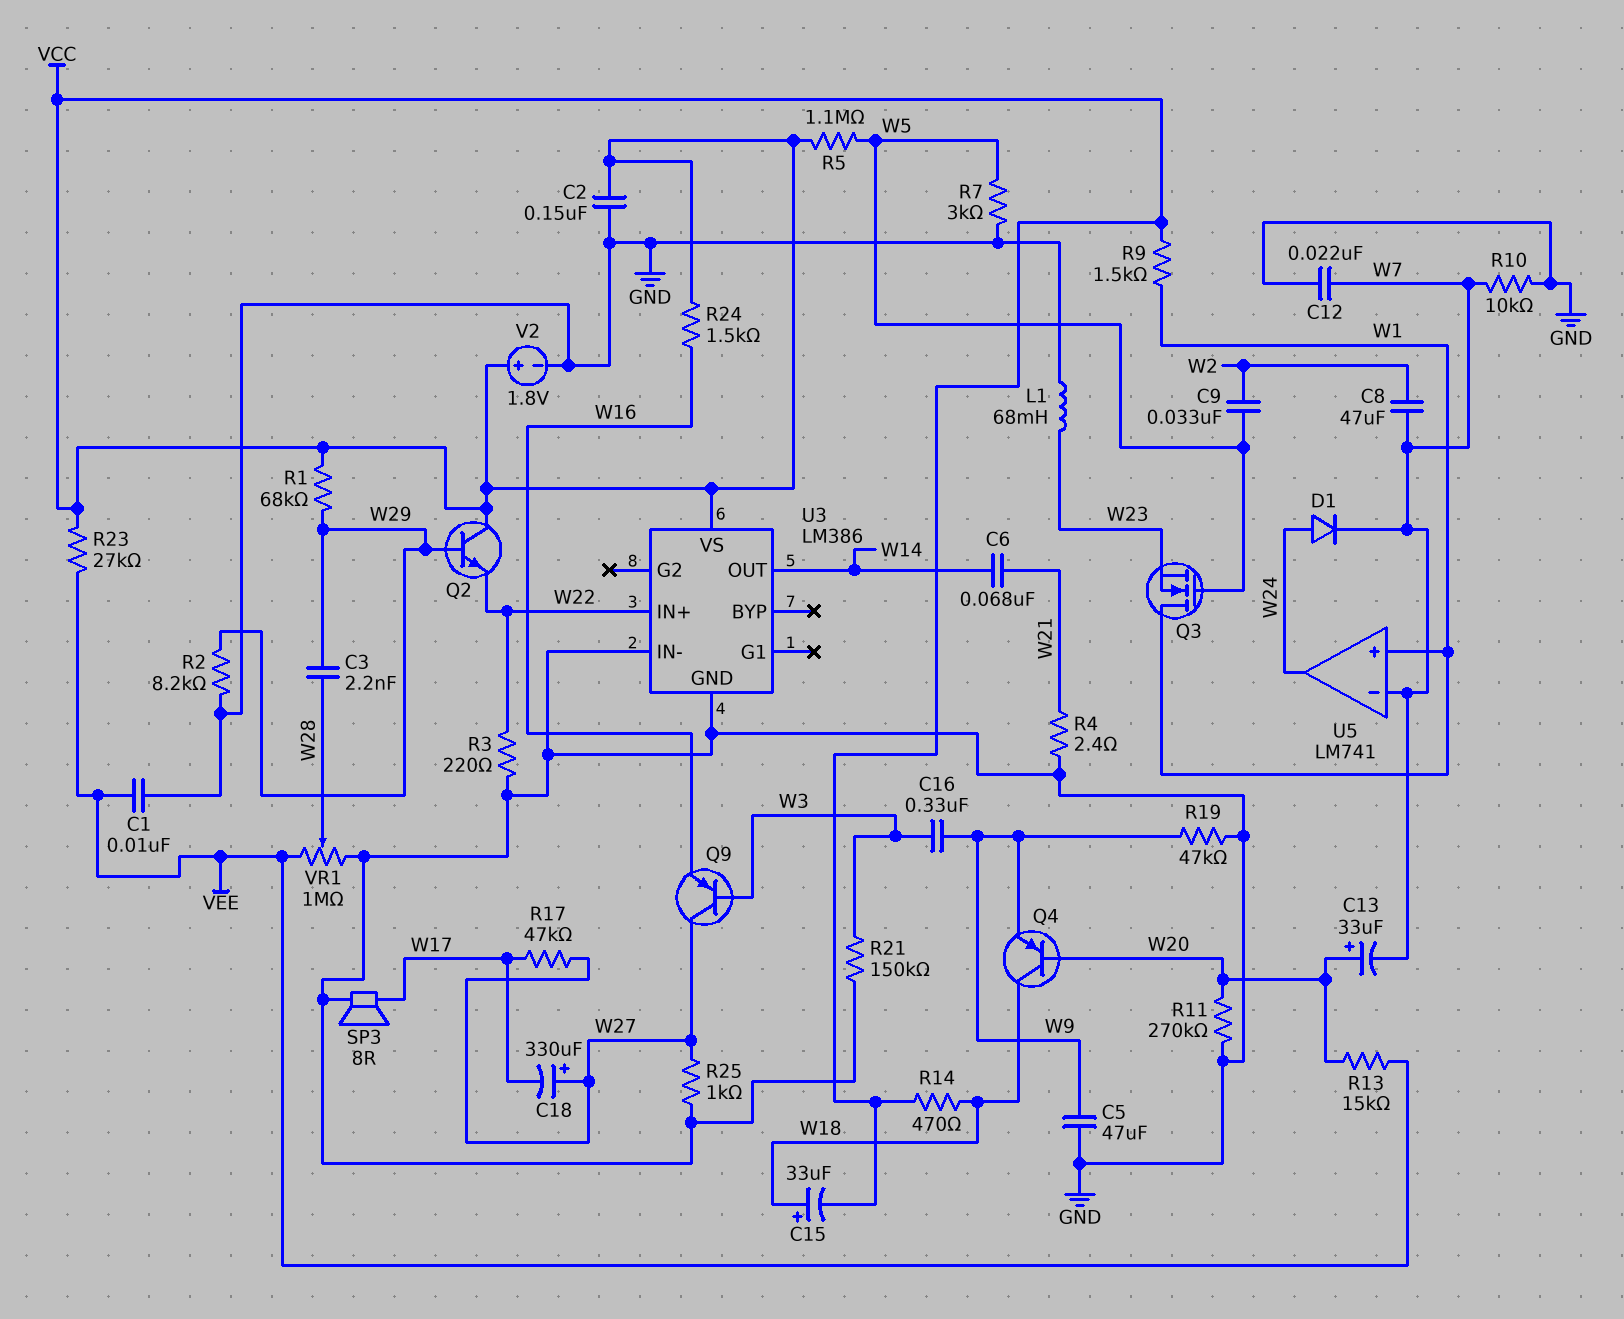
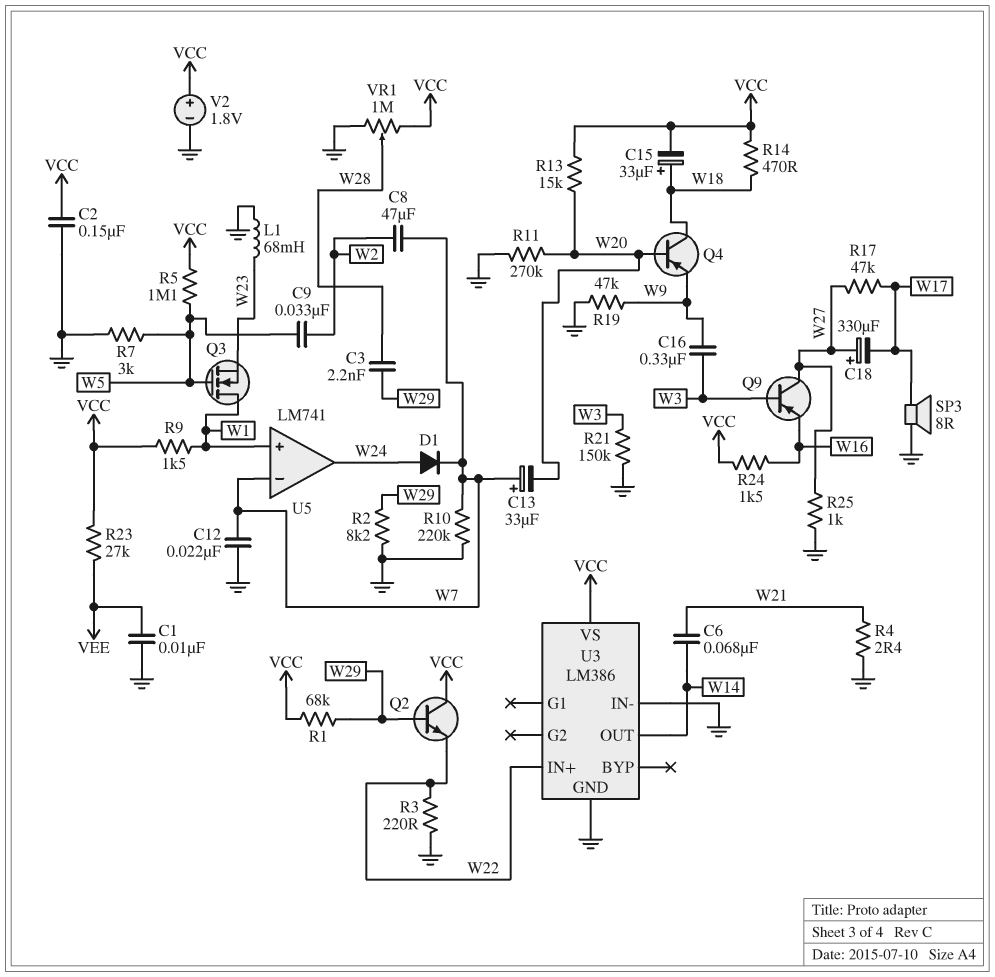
C5: 47uF (GND, W9) -> none
C13: 33uF (plus W20, minus W7) -> 33uF (plus W7, minus W20)
R10: 10k (GND, W7) -> 220k (GND, W7)
R13: 15k (VEE, W20) -> 15k (VCC, W20)
VR1: 1M (GND, VEE, wiper W28) -> 1M (GND, VCC, wiper W28)

